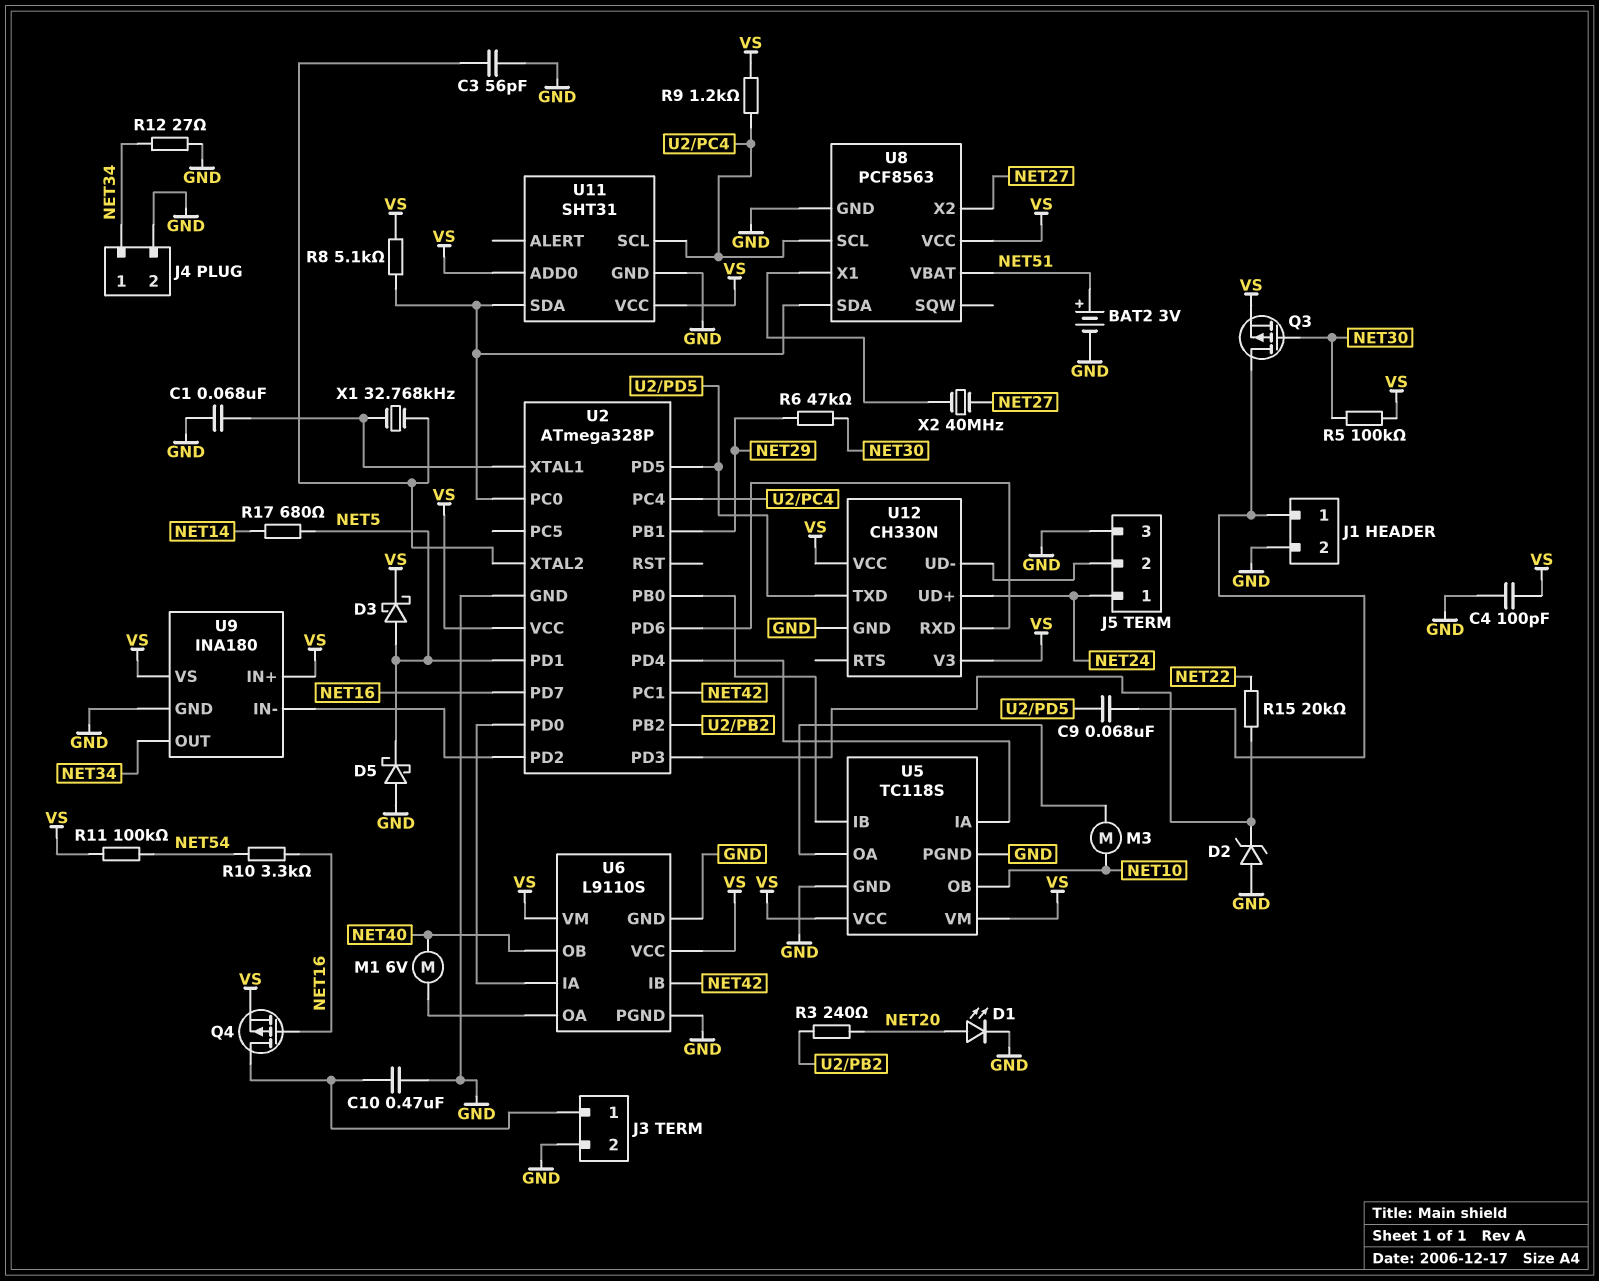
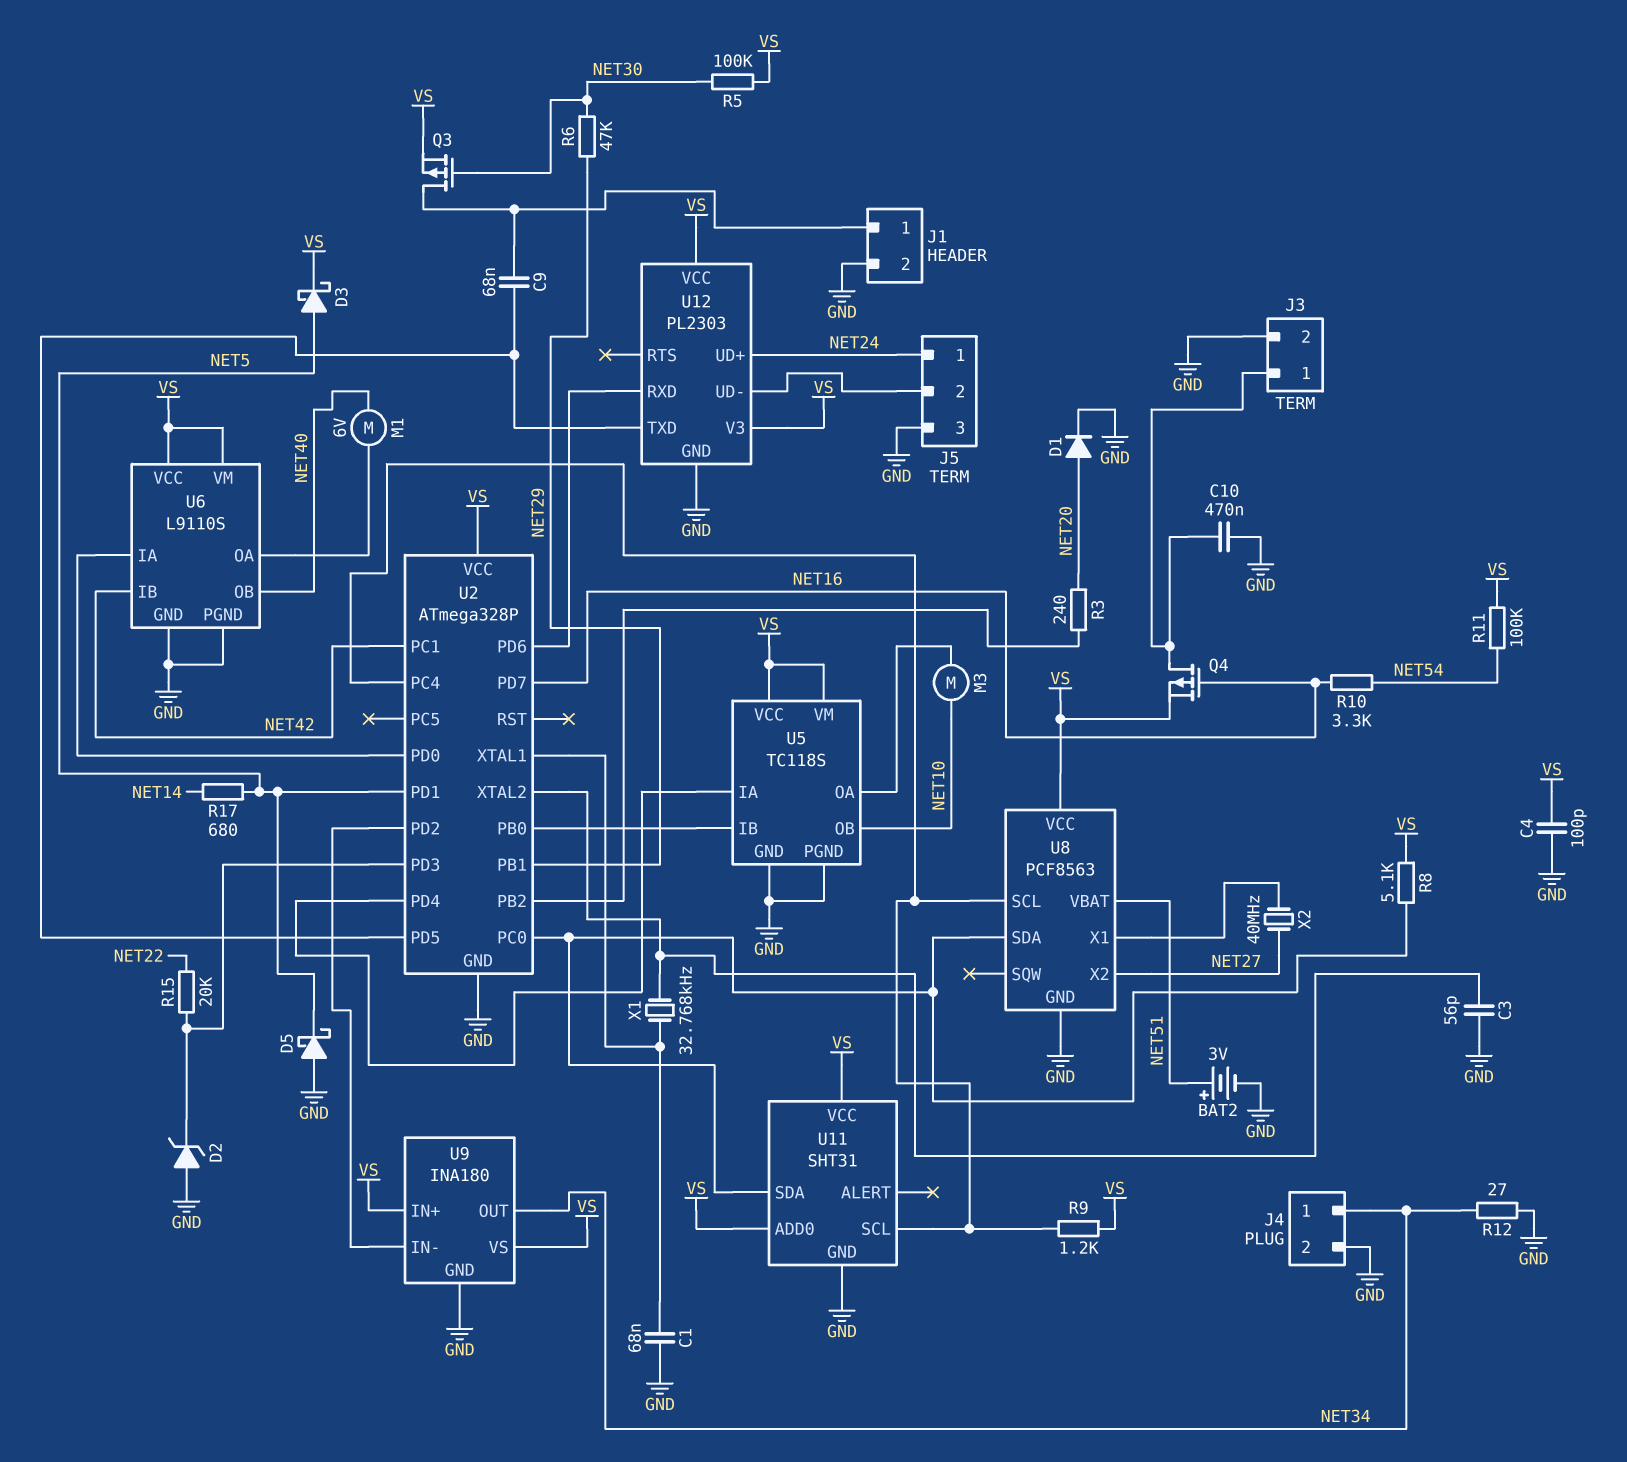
D1: LED (A NET20, K GND) -> diode (A NET20, K GND)
U12: CH330N -> PL2303

